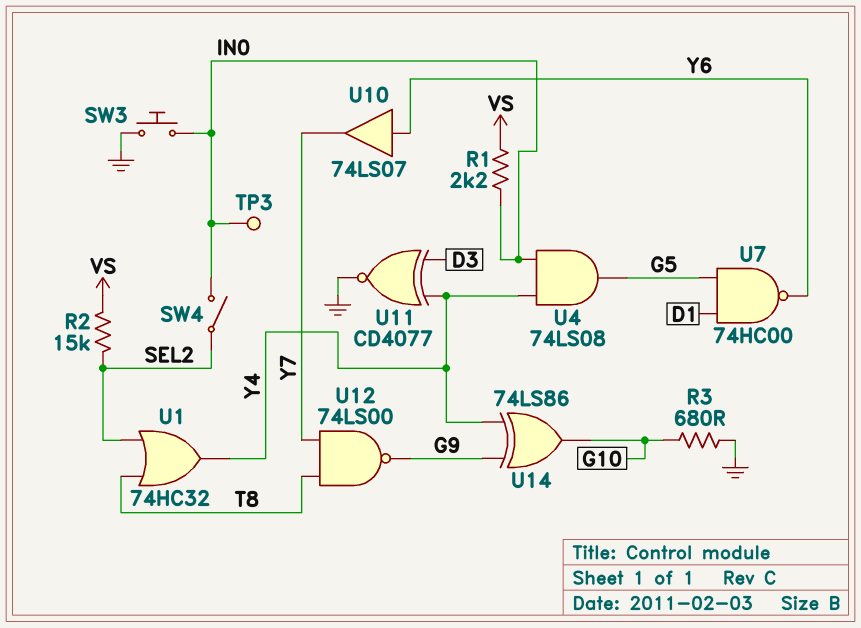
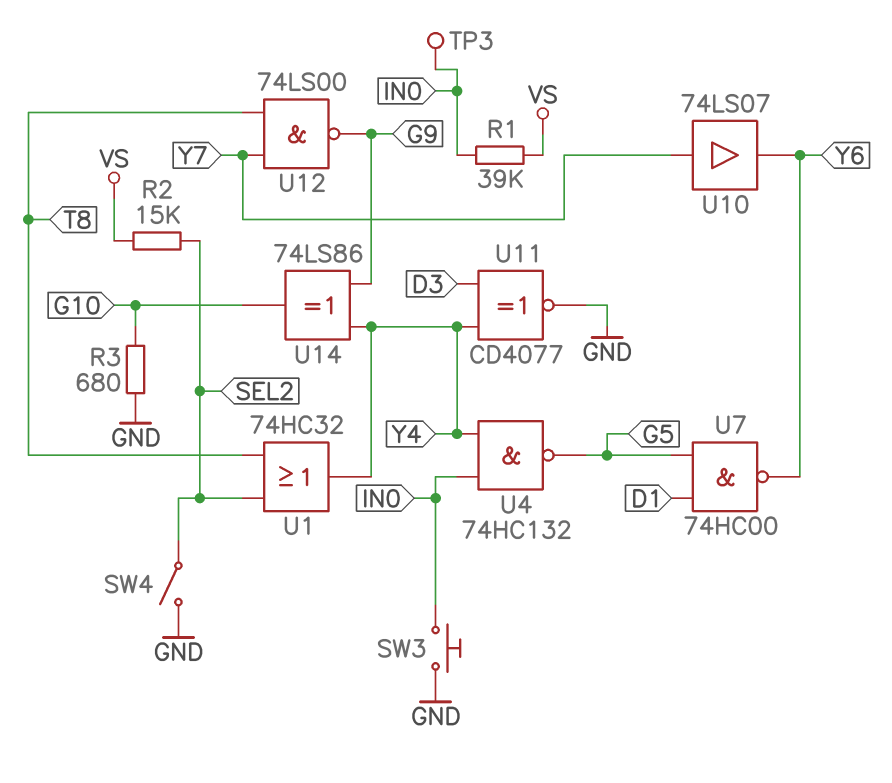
R1: 2.2k (IN0, VS) -> 39k (IN0, VS)
SW4: switch (IN0, SEL2) -> switch (GND, SEL2)
U4: AND 74LS08 (in IN0, in Y4, out G5) -> NAND 74HC132 (in IN0, in Y4, out G5)
U10: buffer 74LS07 (in Y6, out Y7) -> buffer 74LS07 (in Y7, out Y6)

